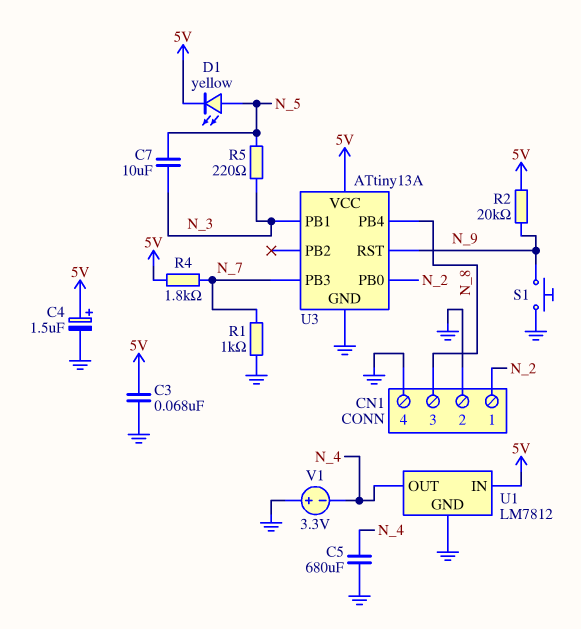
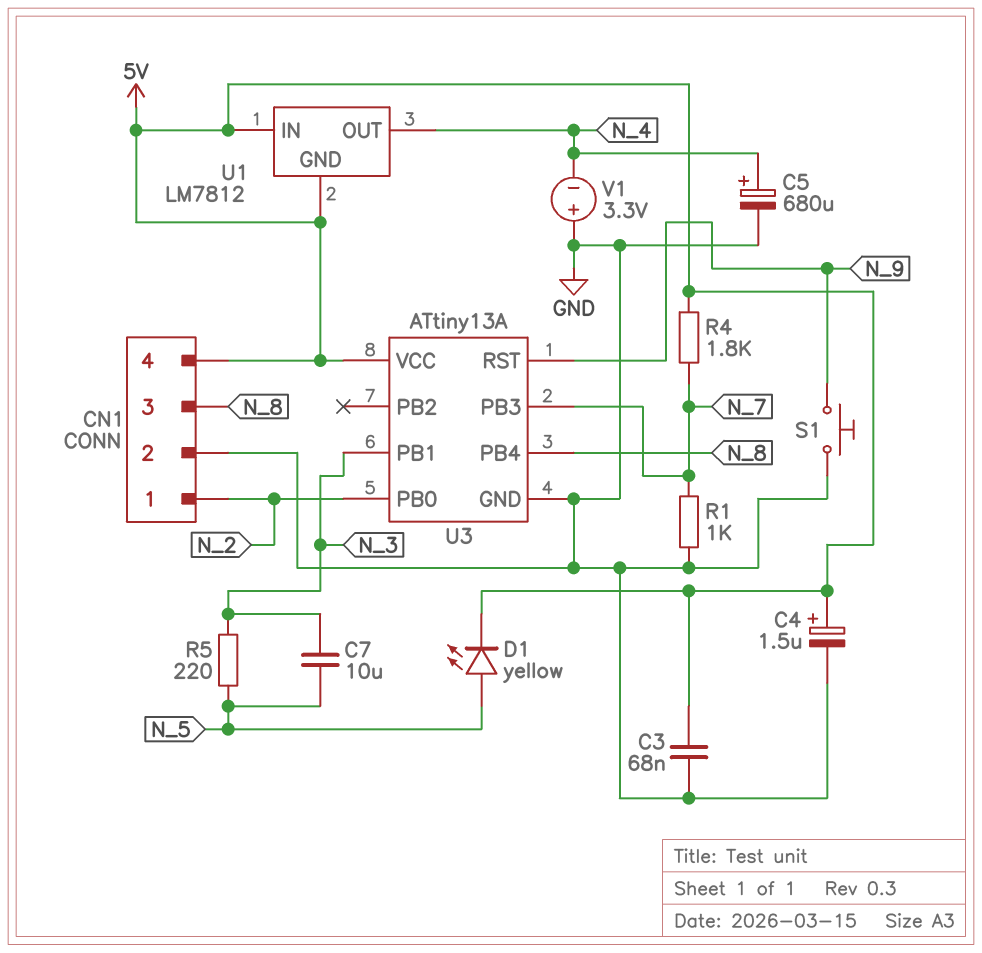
C5: 680uF (GND, N_4) -> 680uF (plus N_4, minus GND)
CN1 pin 4: GND -> 5V
R2: 20k (5V, N_9) -> none
U1 pin GND: GND -> 5V

